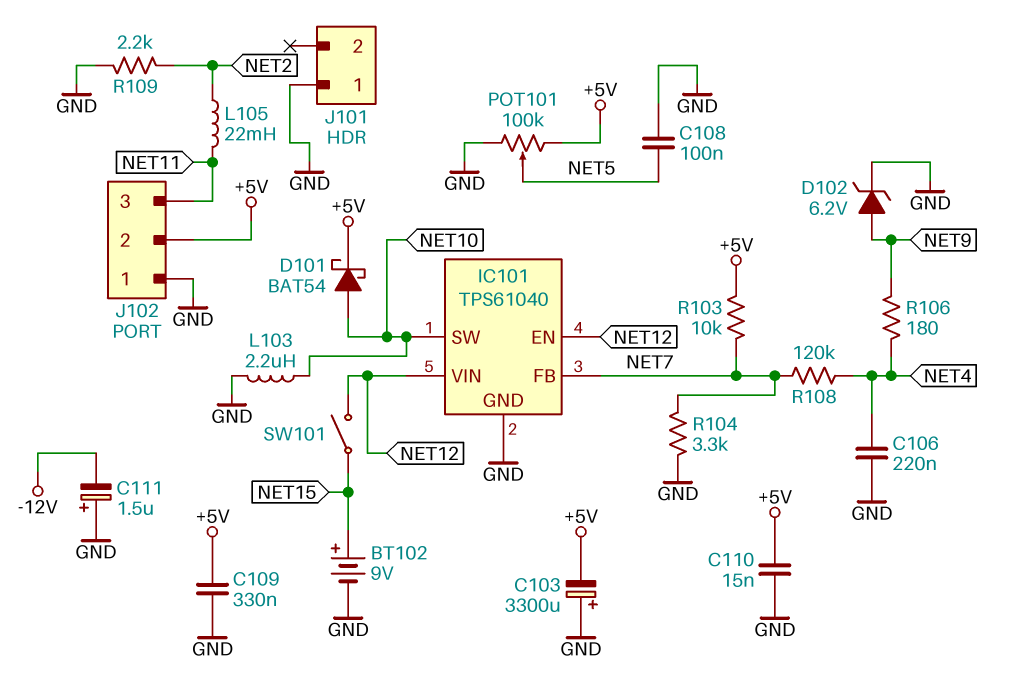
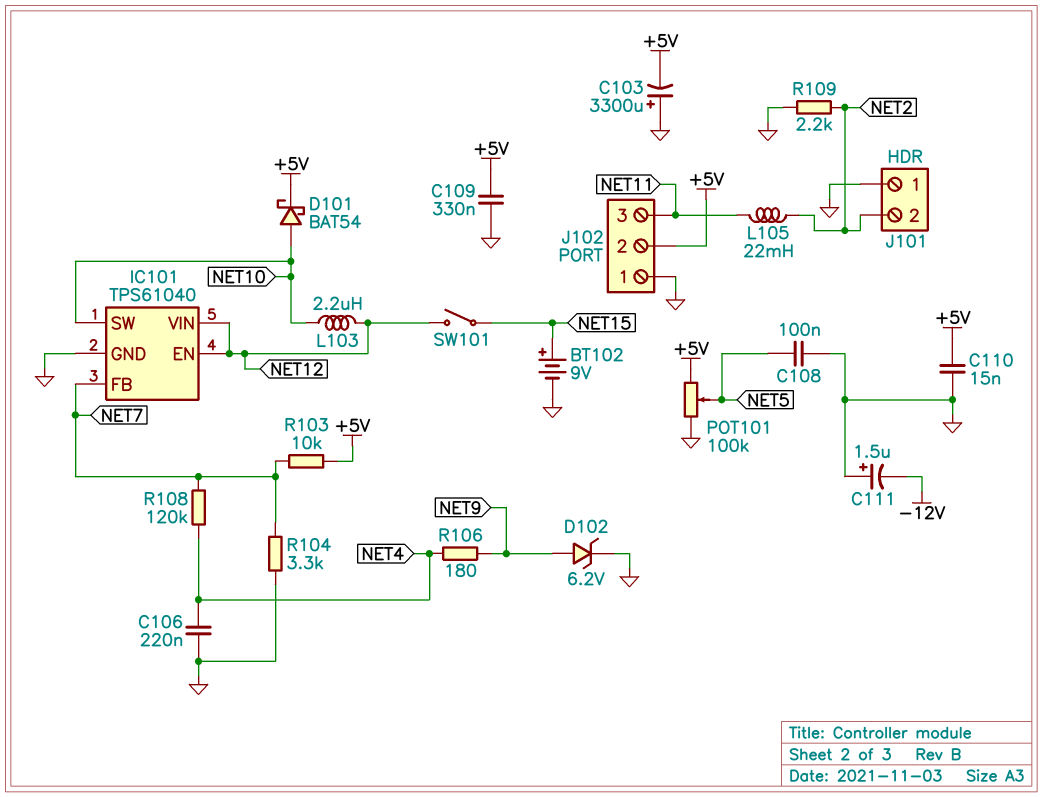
J101 pin 2: none -> NET2
L103: 2.2uH (GND, NET10) -> 2.2uH (NET10, NET12)

